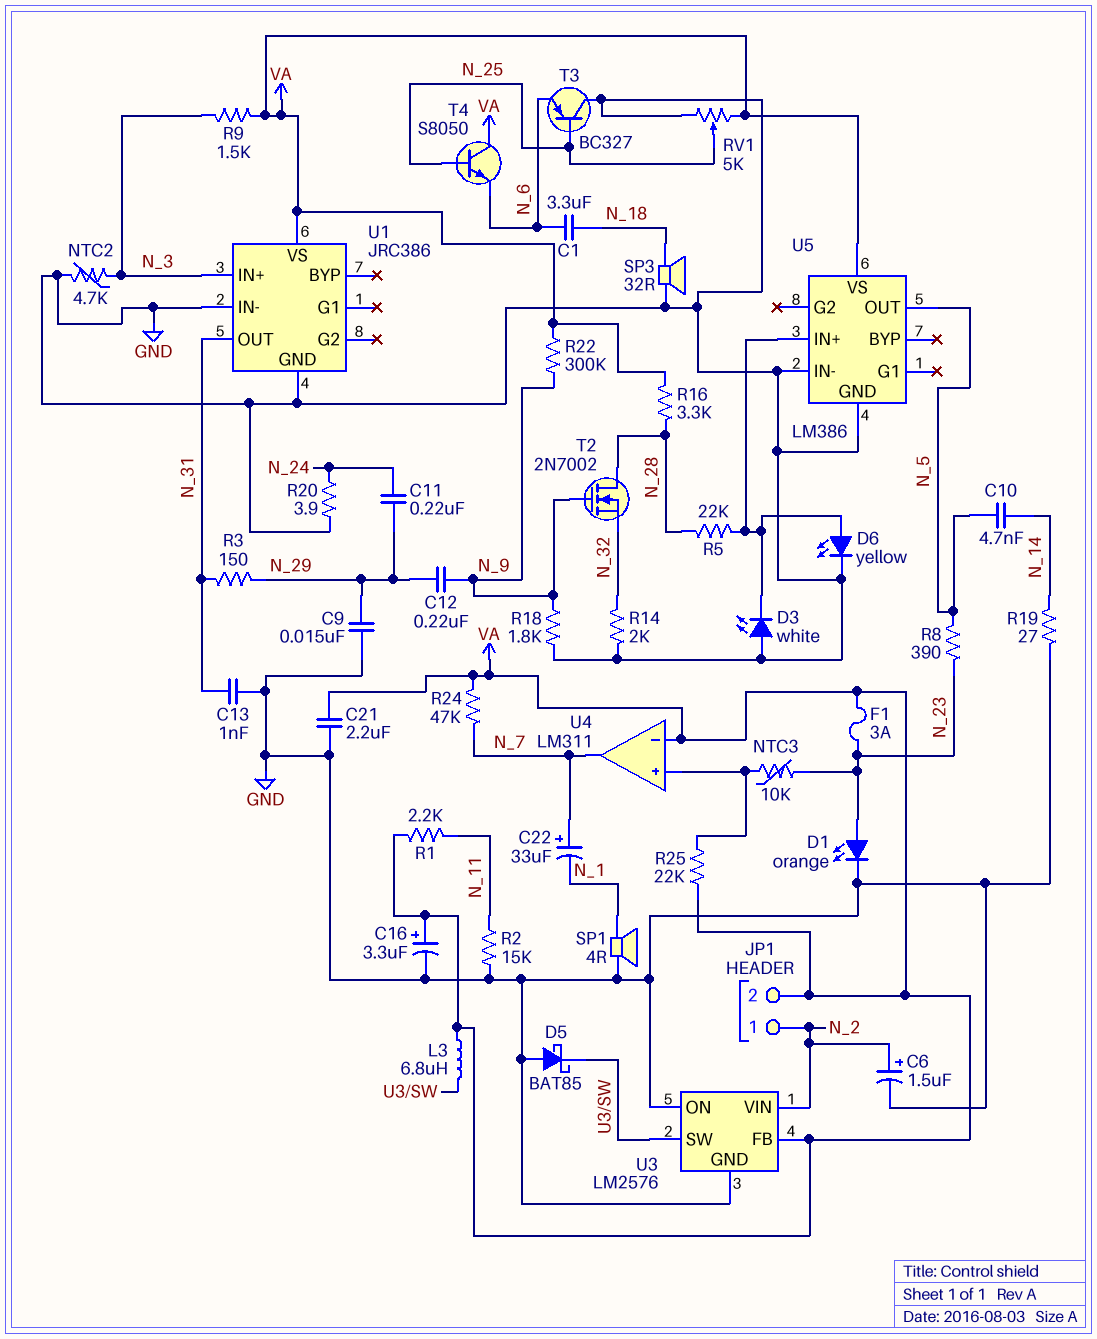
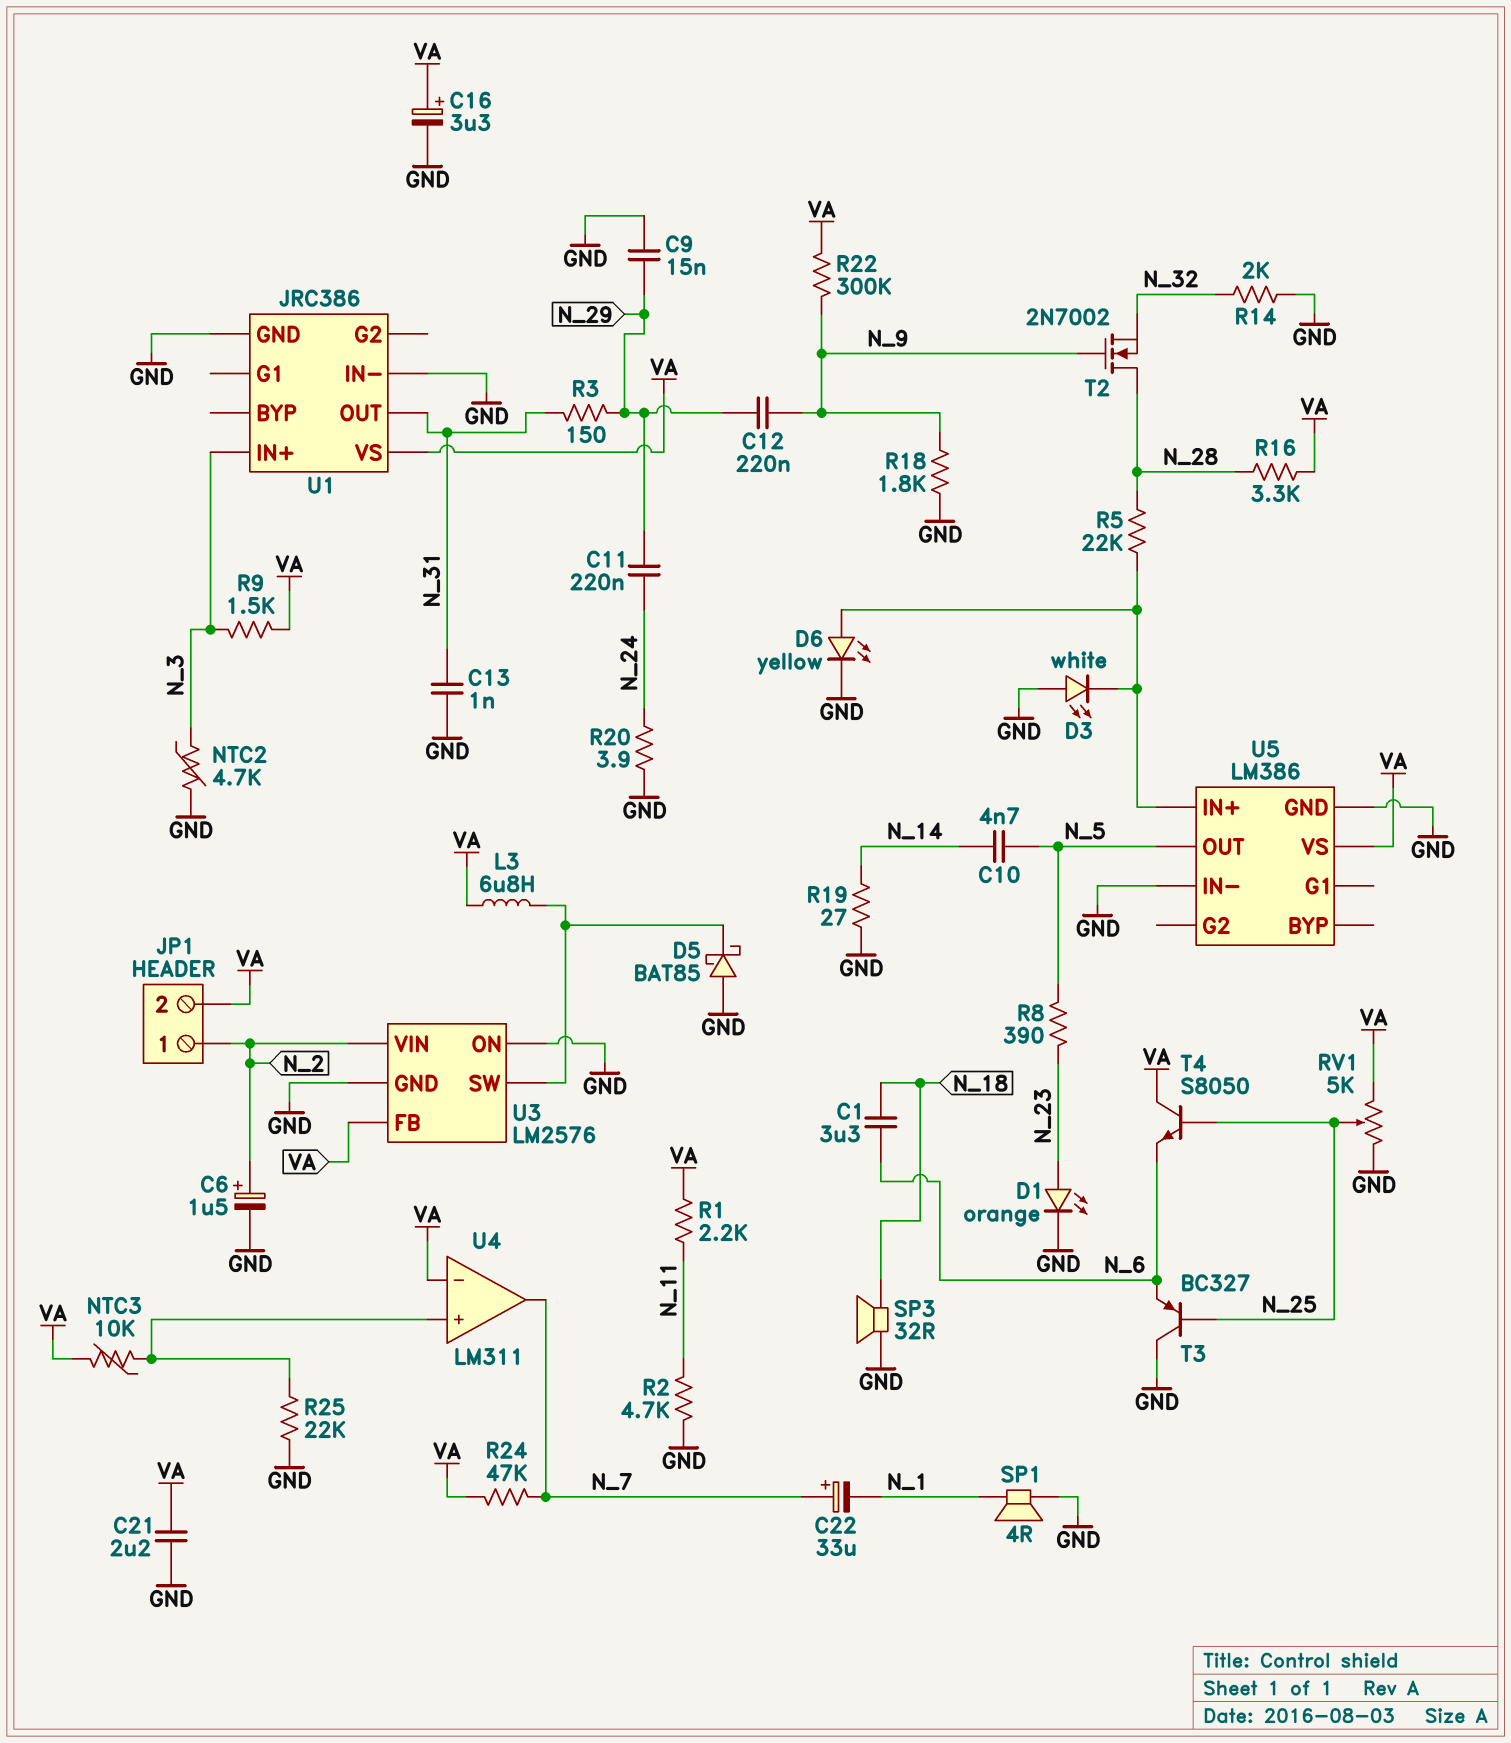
F1: 3A (N_23, VA) -> none
NTC3: 10k (N_23, U4/in+) -> 10k (U4/in+, VA)
R2: 15k (GND, N_11) -> 4.7k (GND, N_11)
R25: 22k (U4/in+, VA) -> 22k (GND, U4/in+)

